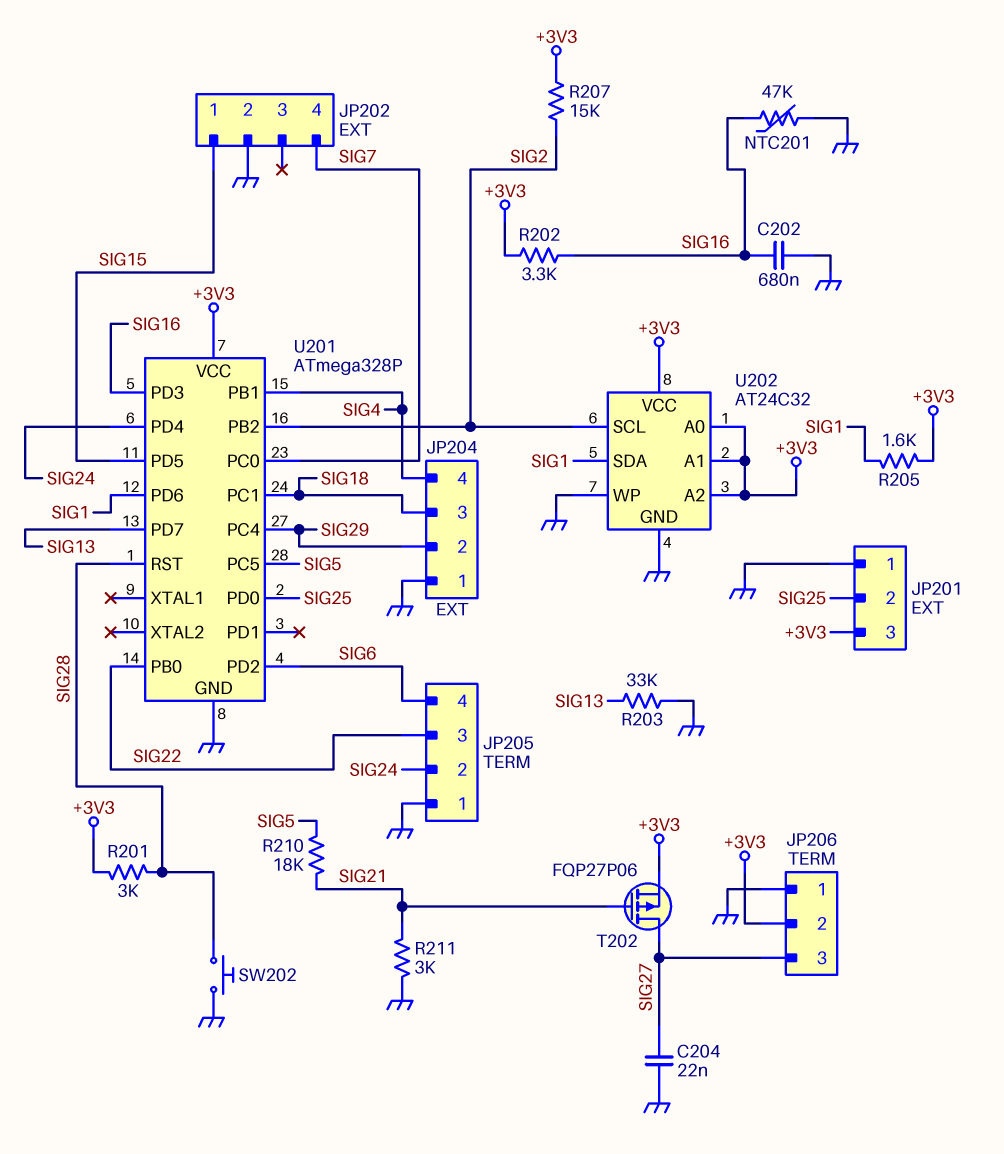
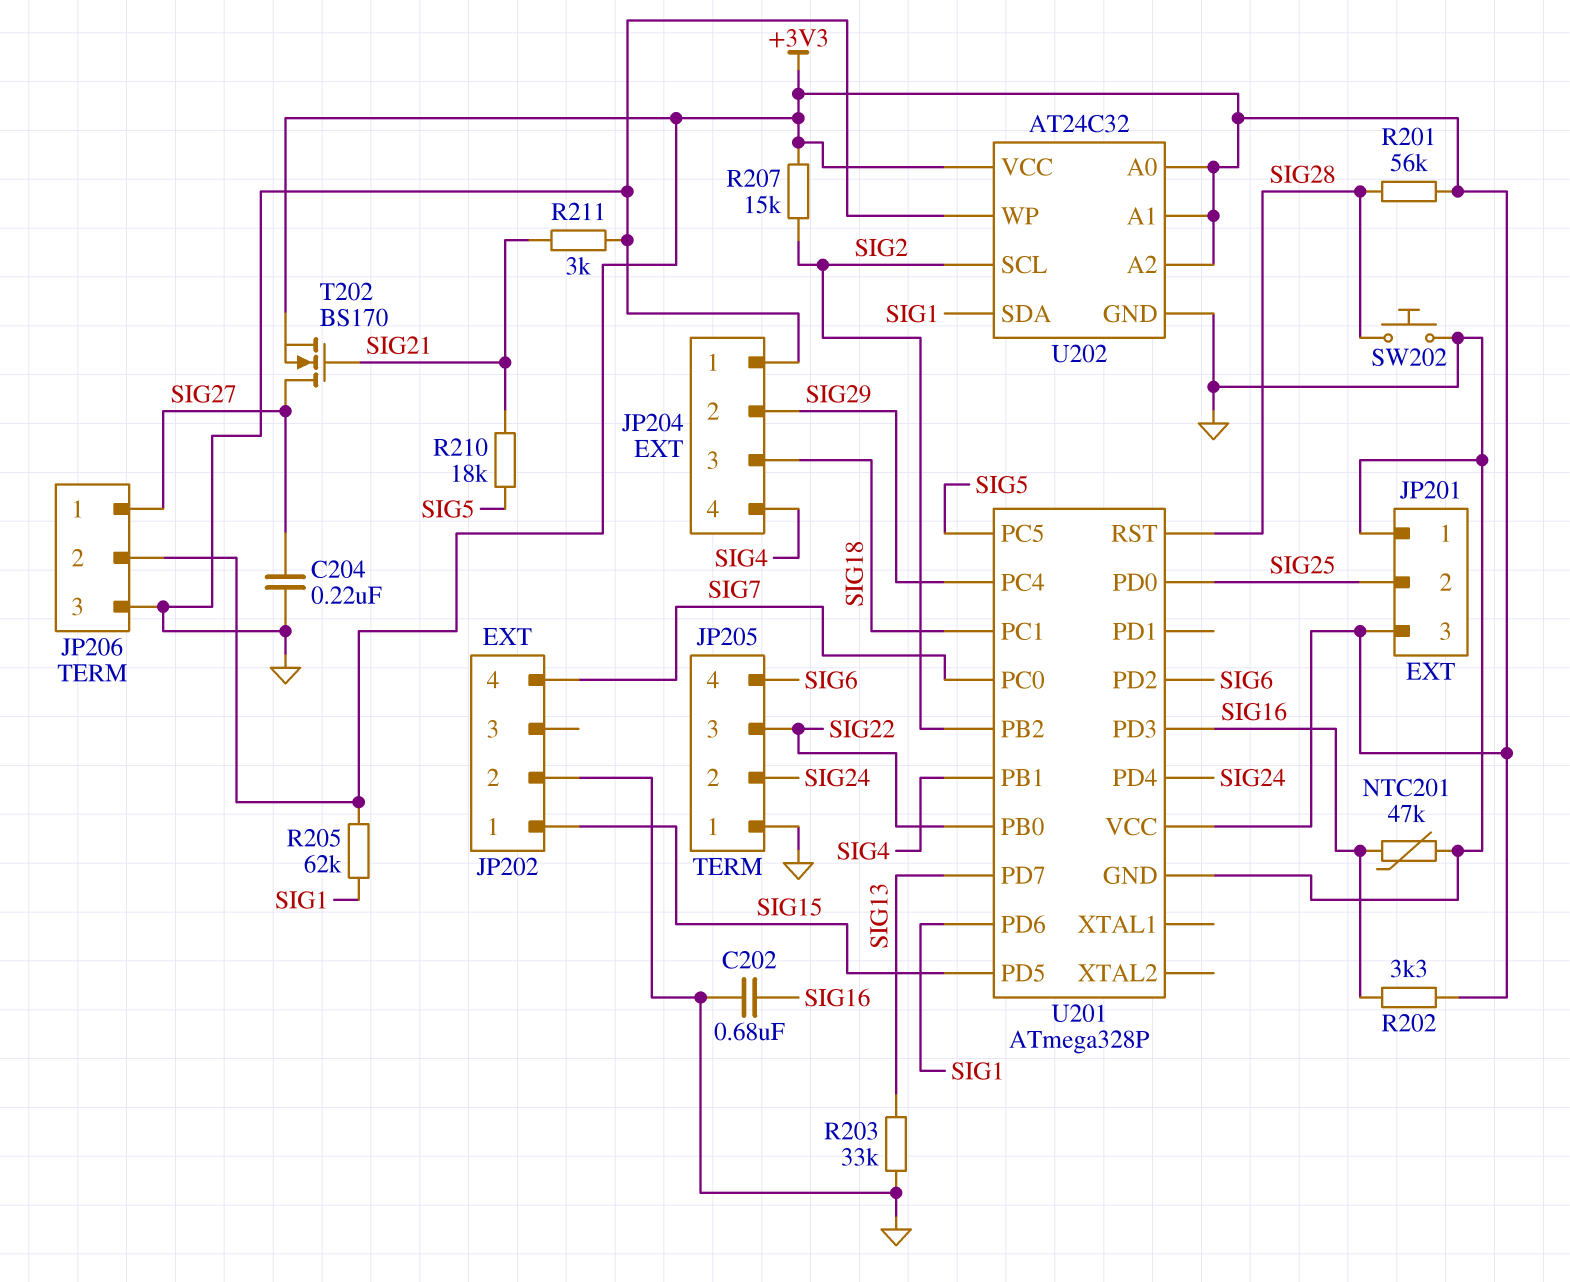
C204: 22nF (GND, SIG27) -> 220nF (GND, SIG27)
JP206 pin 1: GND -> SIG27
JP206 pin 3: SIG27 -> GND
R201: 3k (+3V3, SIG28) -> 56k (+3V3, SIG28)
R205: 1.6k (+3V3, SIG1) -> 62k (+3V3, SIG1)
T202: PMOS FQP27P06 (G SIG21, D SIG27, S +3V3) -> NMOS BS170 (G SIG21, D SIG27, S +3V3)

